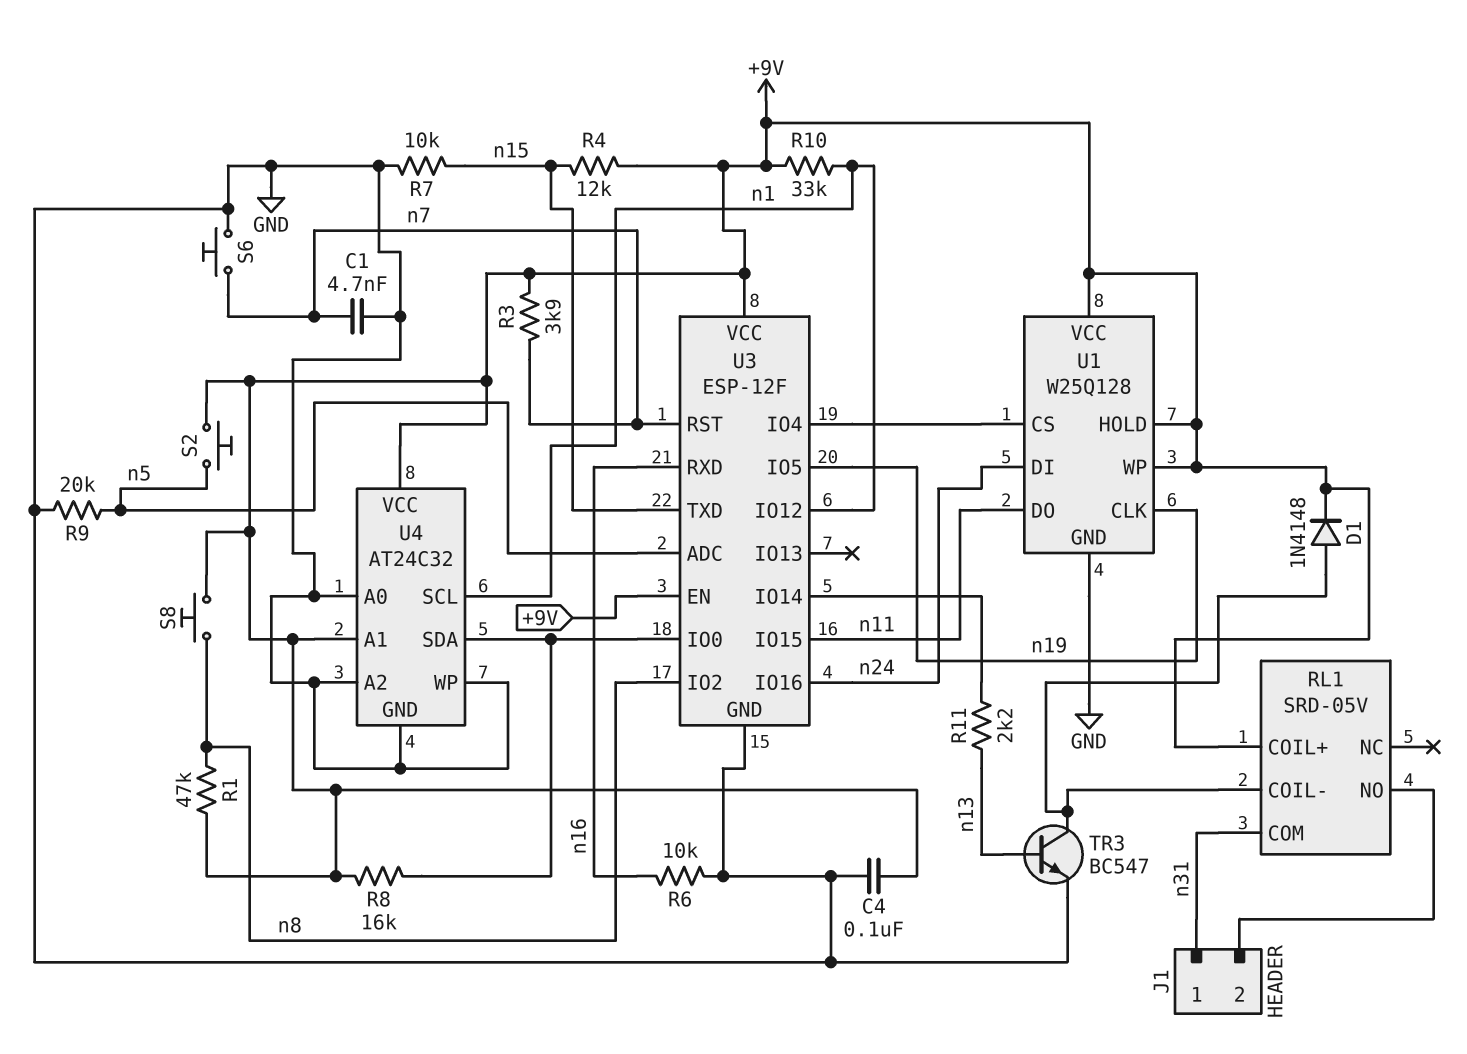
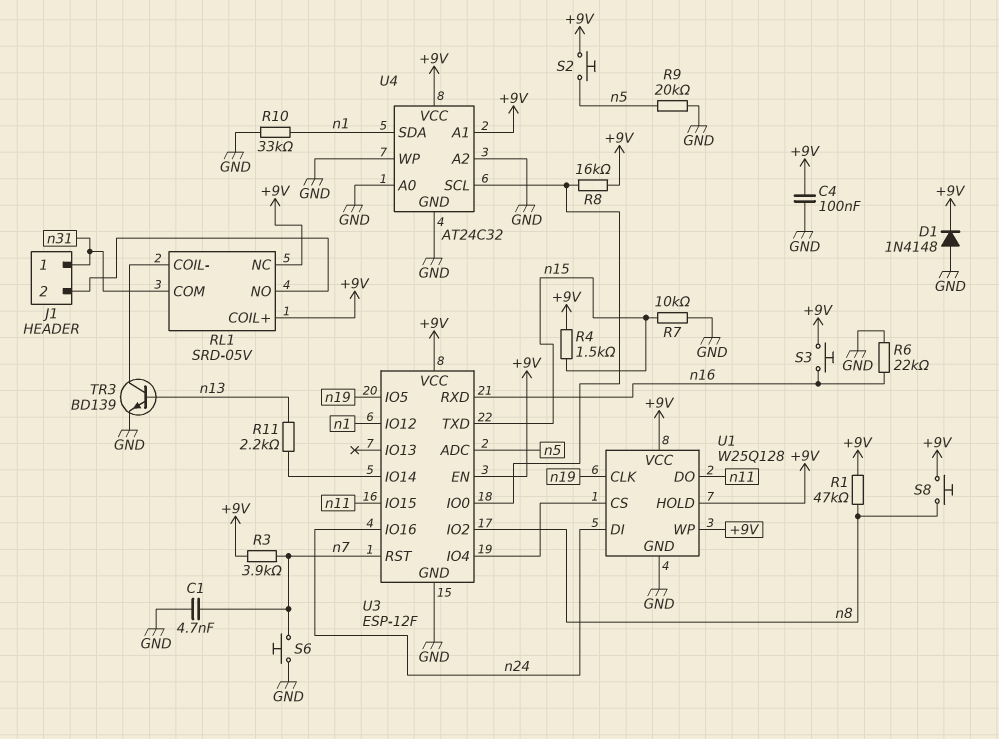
D1: diode 1N4148 (A RL1/COIL-, K +9V) -> diode 1N4148 (A GND, K +9V)
R4: 12k (+9V, n15) -> 1.5k (+9V, n15)
R6: 10k (GND, n16) -> 22k (GND, n16)
R10: 33k (+9V, n1) -> 33k (GND, n1)
RL1 pin NC: none -> +9V
S3: none -> button (+9V, n16)
TR3: NPN BC547 (B n13, C RL1/COIL-, E GND) -> NPN BD139 (B n13, C RL1/COIL-, E GND)
U4 pin SCL: n1 -> U3/IO0
U4 pin SDA: U3/IO0 -> n1

